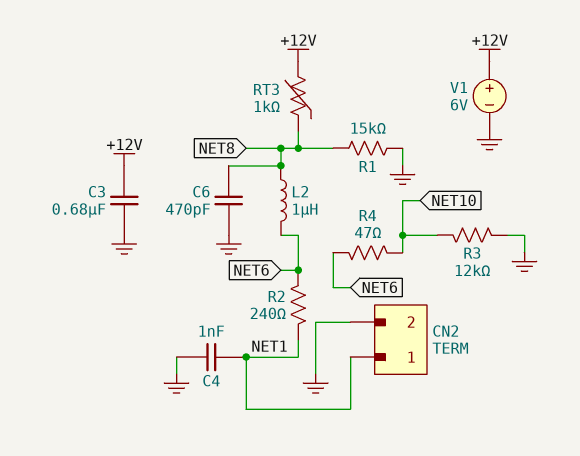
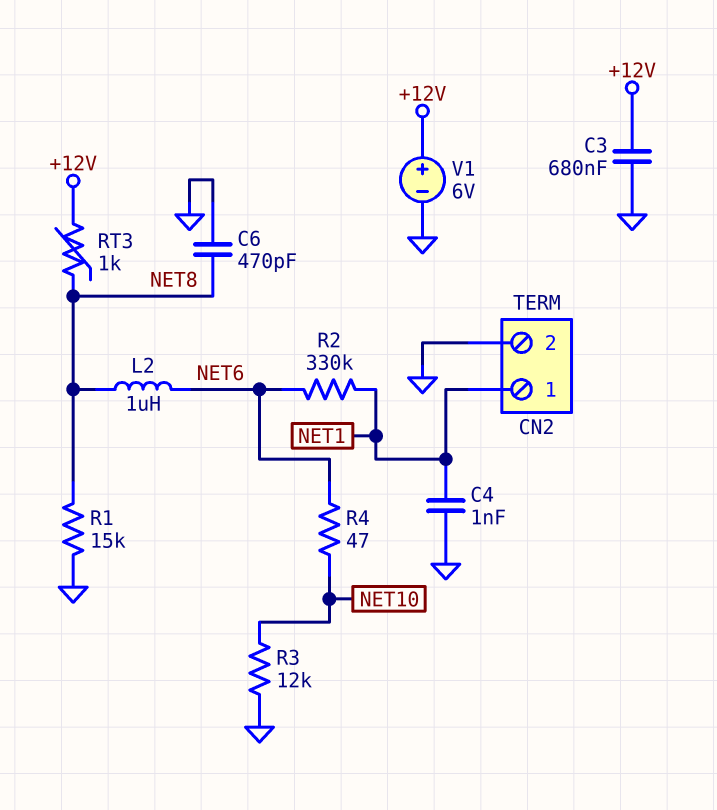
R2: 240 (NET1, NET6) -> 330k (NET1, NET6)

